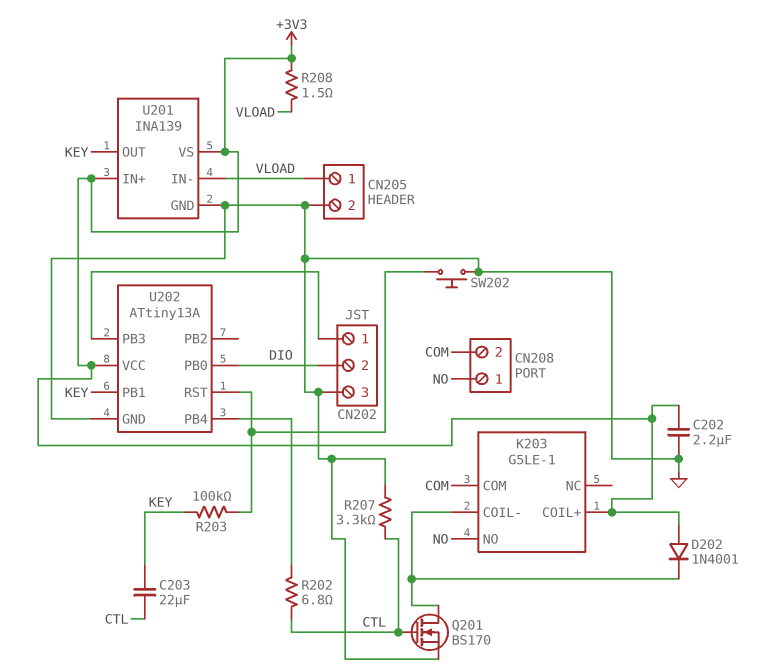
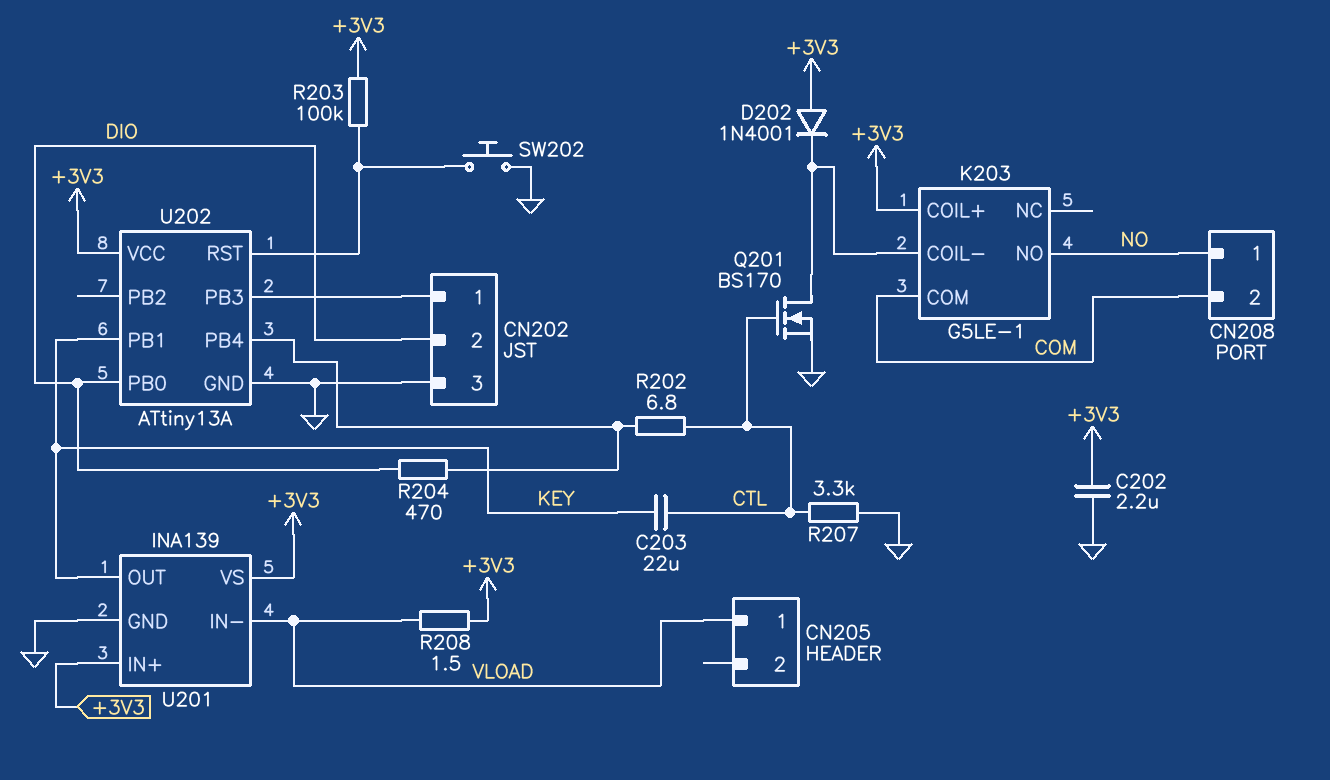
CN205 pin 2: GND -> none
R203: 100k (KEY, U202/RST) -> 100k (+3V3, U202/RST)
R204: none -> 470 (DIO, U202/PB4)

